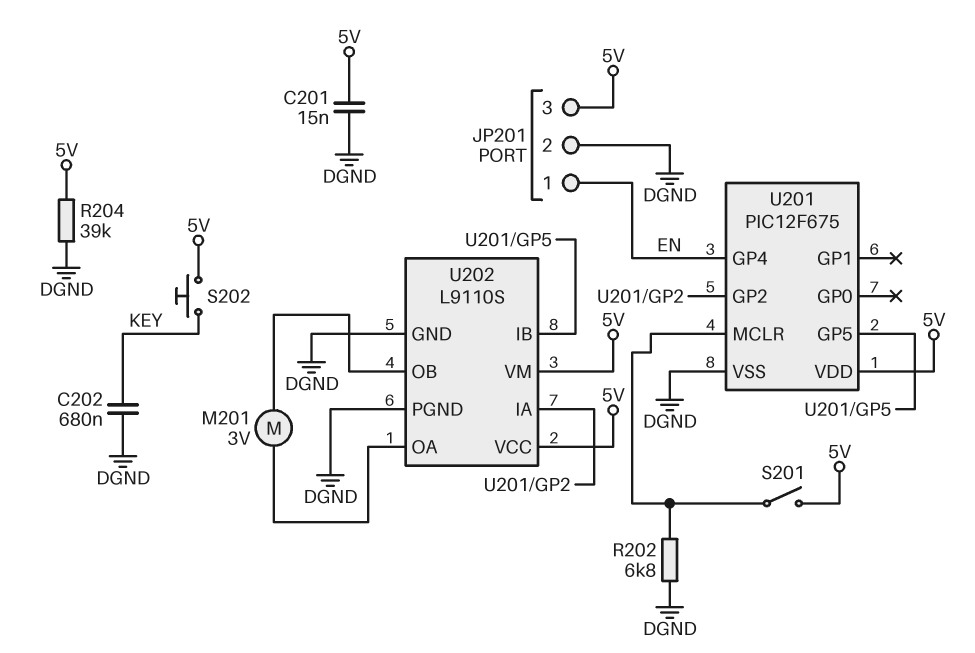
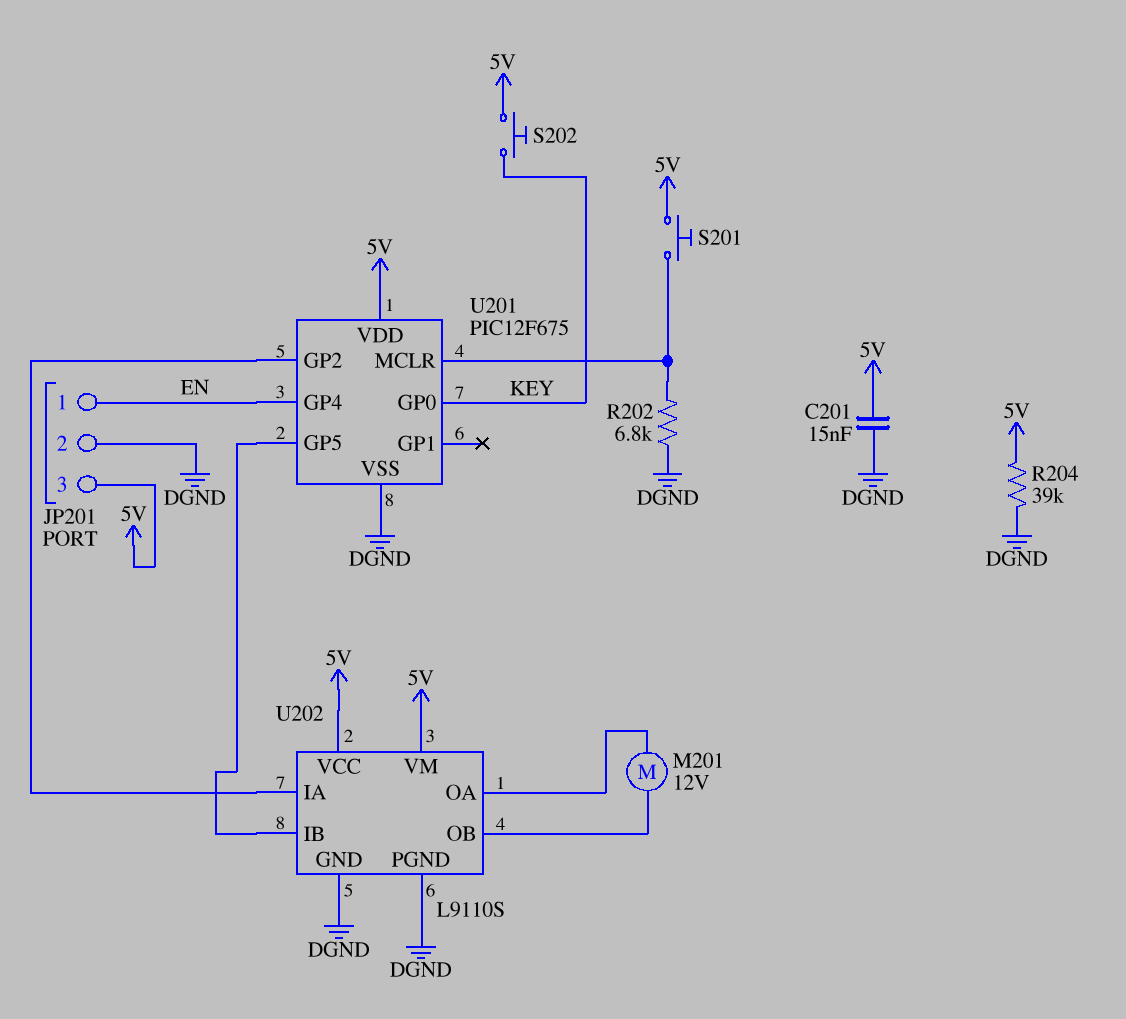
C202: 680nF (DGND, KEY) -> none
M201: motor 3V (U202/OA, U202/OB) -> motor 12V (U202/OA, U202/OB)
S201: switch (5V, U201/MCLR) -> button (5V, U201/MCLR)
U201 pin GP0: none -> KEY

